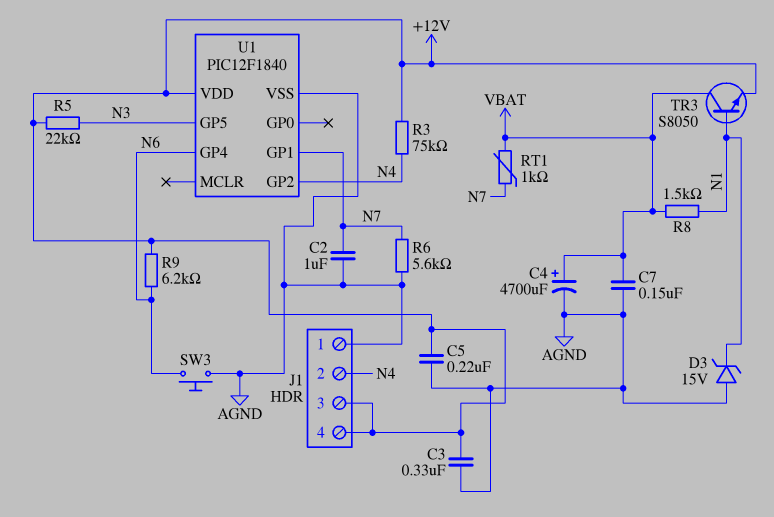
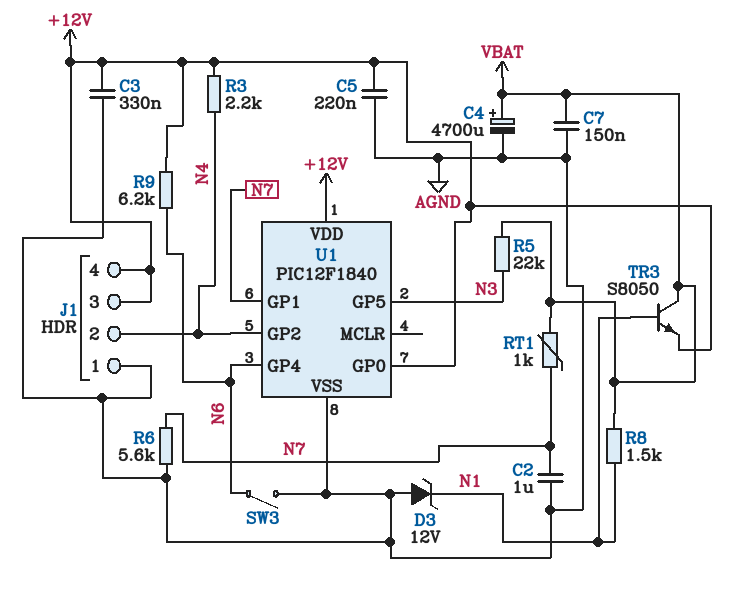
D3: zener 15V (A AGND, K N1) -> zener 12V (A AGND, K N1)
R3: 75k (+12V, N4) -> 2.2k (+12V, N4)
R5: 22k (+12V, N3) -> 22k (N3, VBAT)
SW3: button (AGND, N6) -> switch (AGND, N6)
U1 pin GP0: none -> +12V

